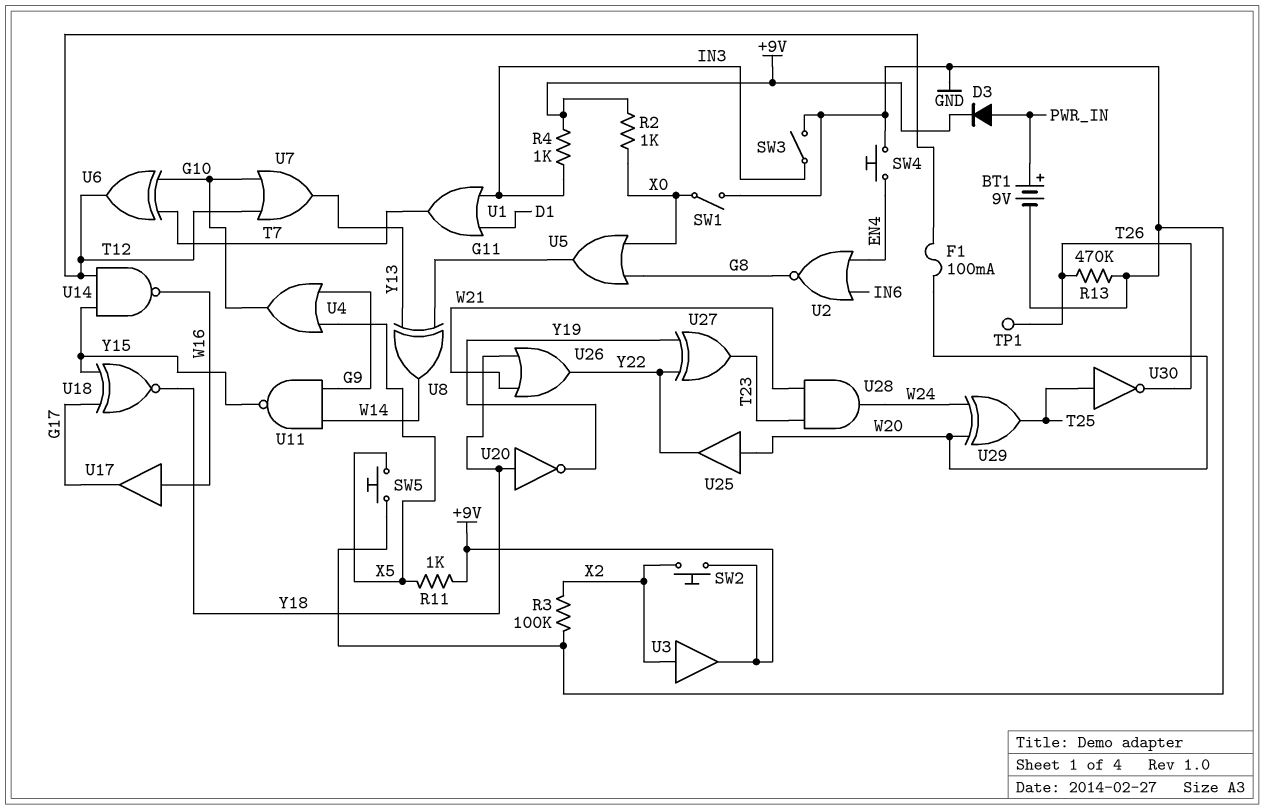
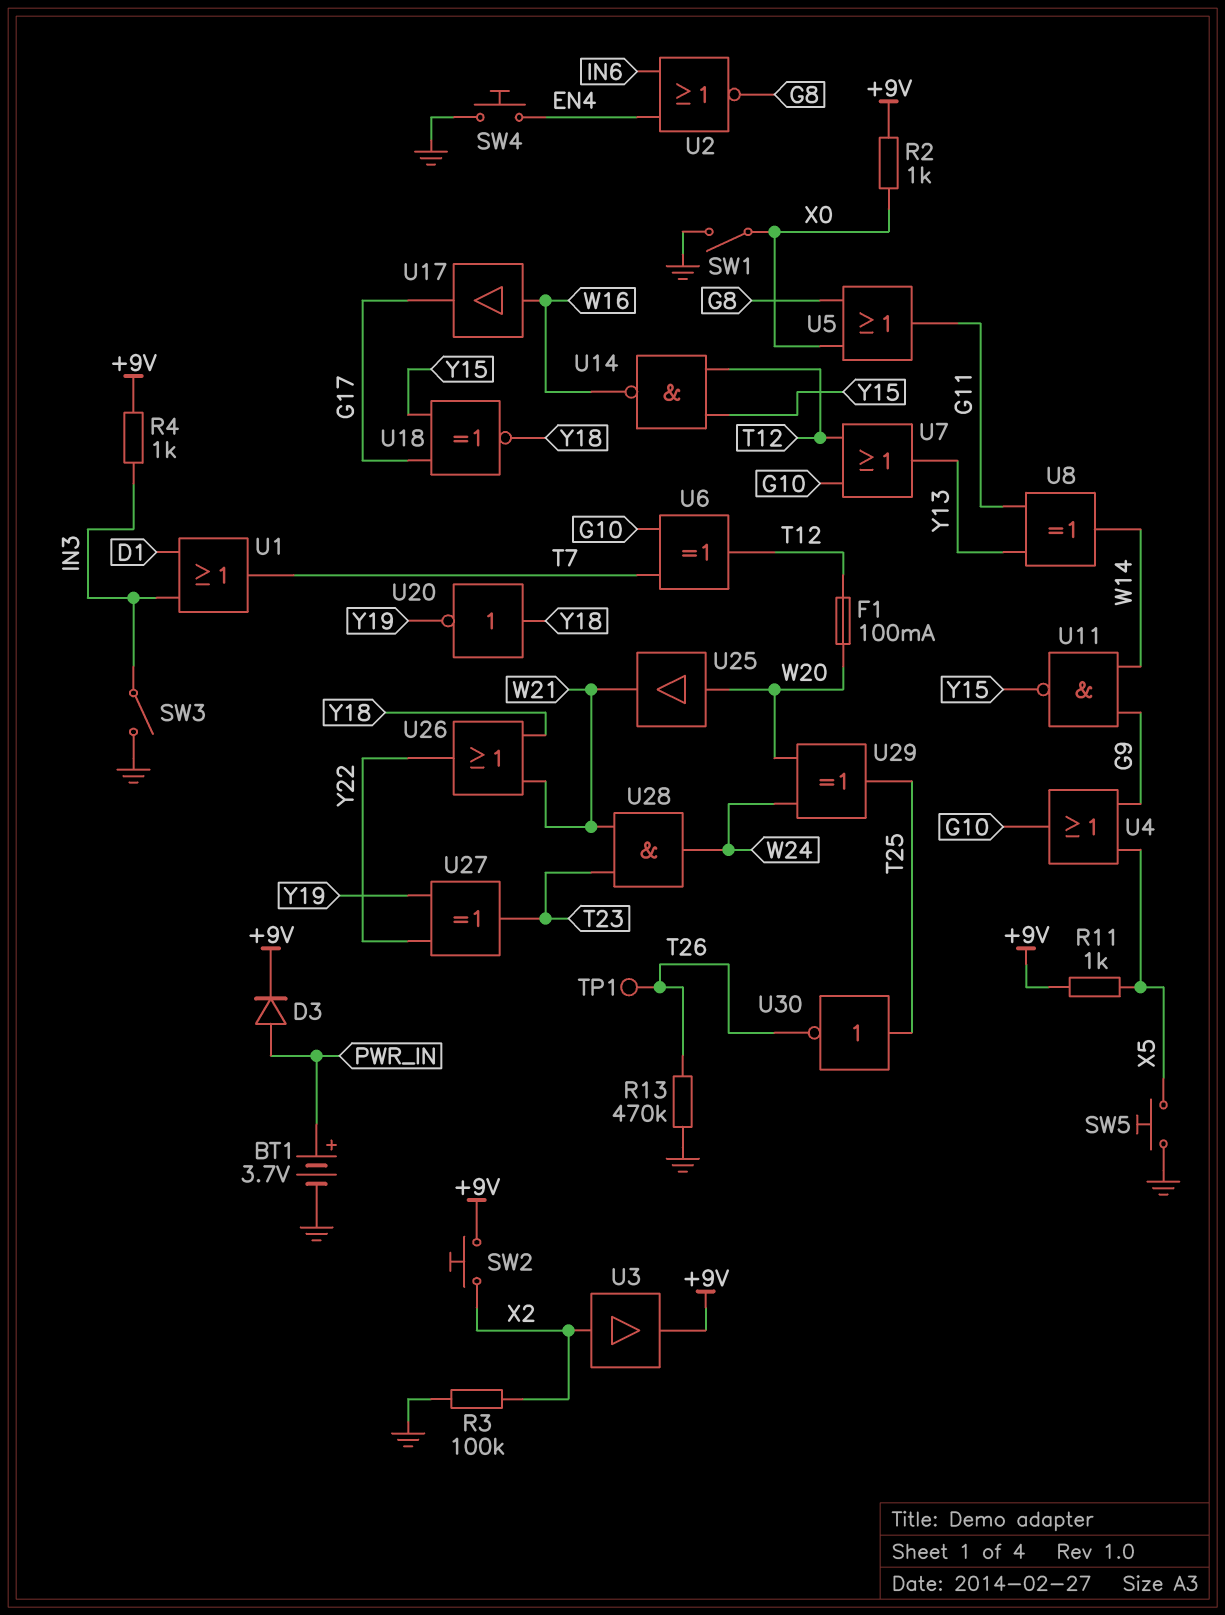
BT1: 9V (plus PWR_IN, minus GND) -> 3.7V (plus PWR_IN, minus GND)
U25: buffer (in W20, out Y22) -> buffer (in W20, out W21)

